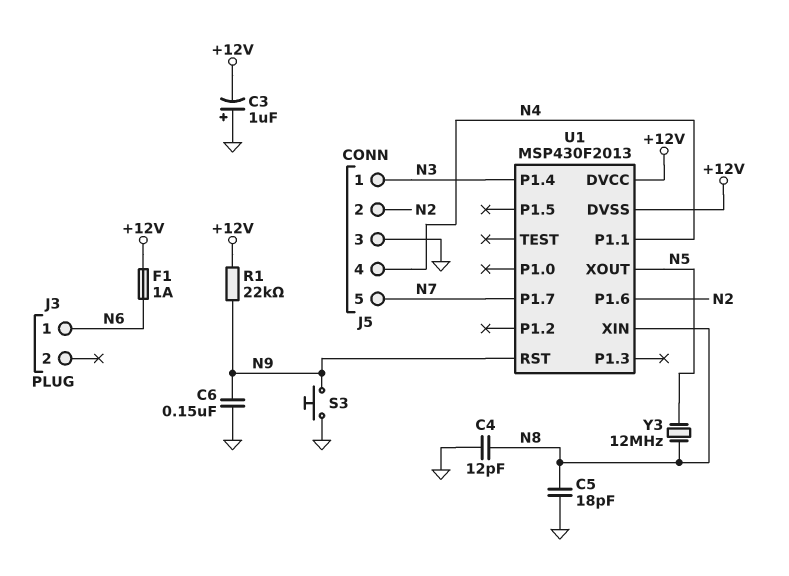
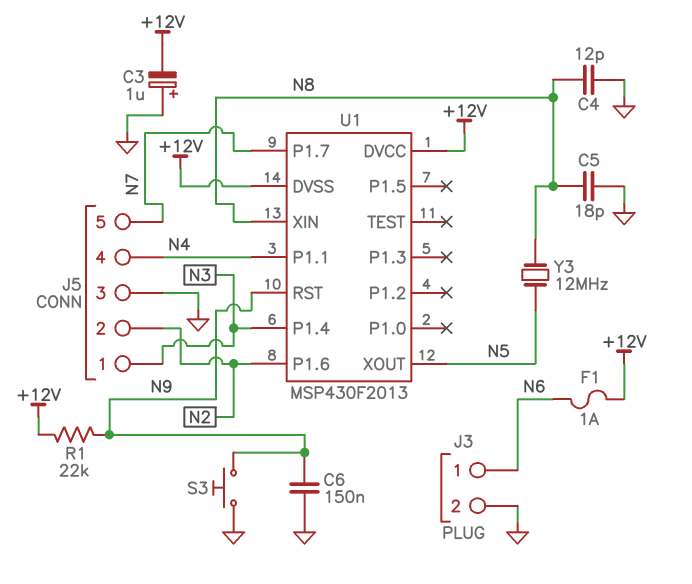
J3 pin 2: none -> GND

